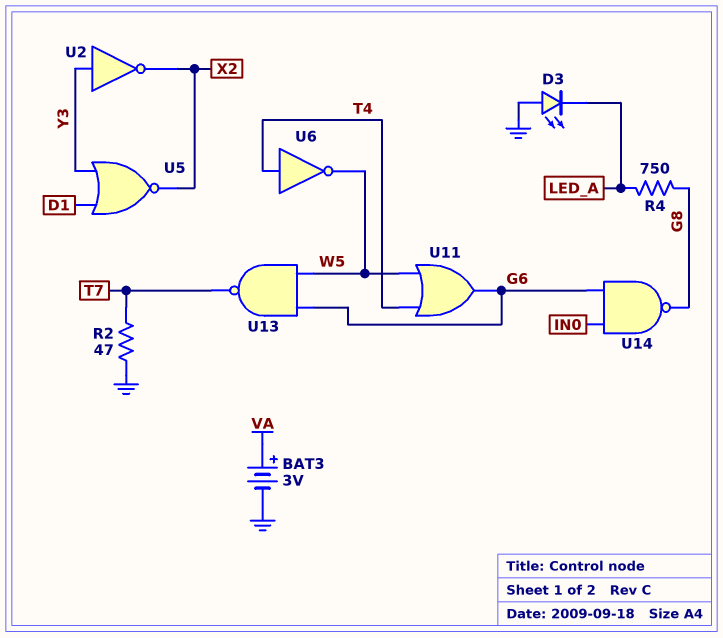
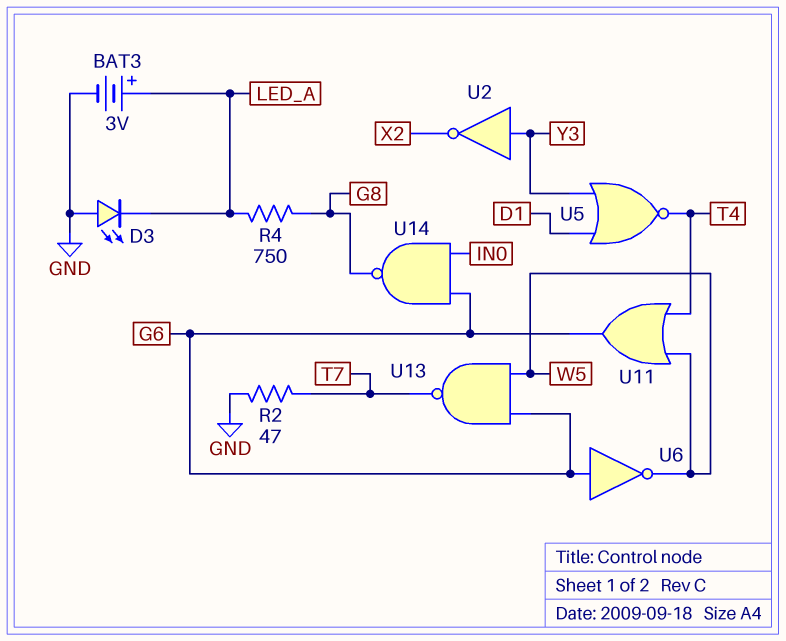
BAT3: 3V (plus VA, minus GND) -> 3V (plus LED_A, minus GND)
U5: NOR (in D1, in Y3, out X2) -> NOR (in D1, in Y3, out T4)
U6: NOT (in T4, out W5) -> NOT (in G6, out W5)

